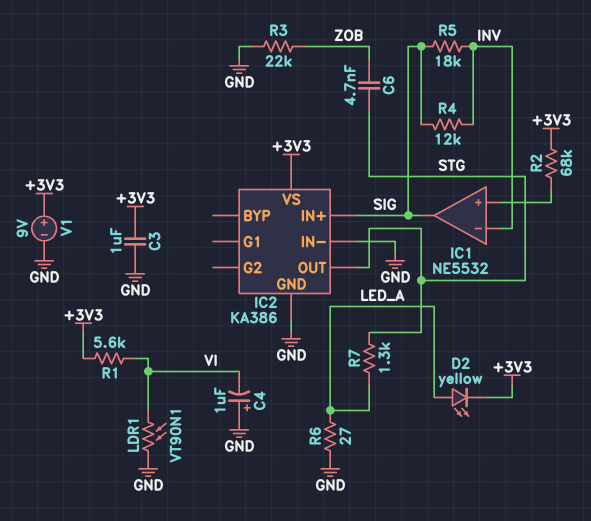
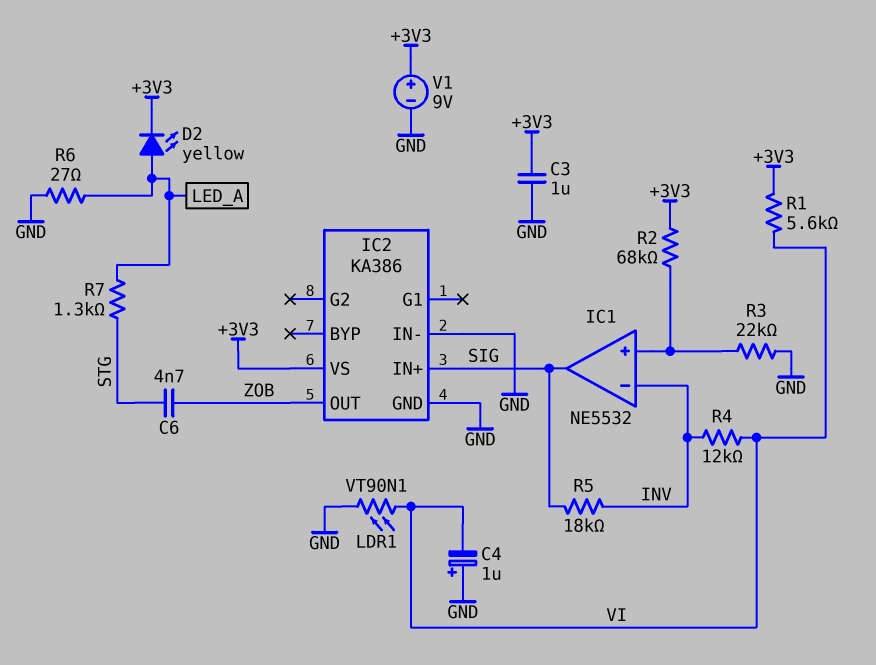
IC2 pin OUT: STG -> ZOB
R3: 22k (GND, ZOB) -> 22k (GND, IC1/in+)
R4: 12k (INV, SIG) -> 12k (INV, VI)

